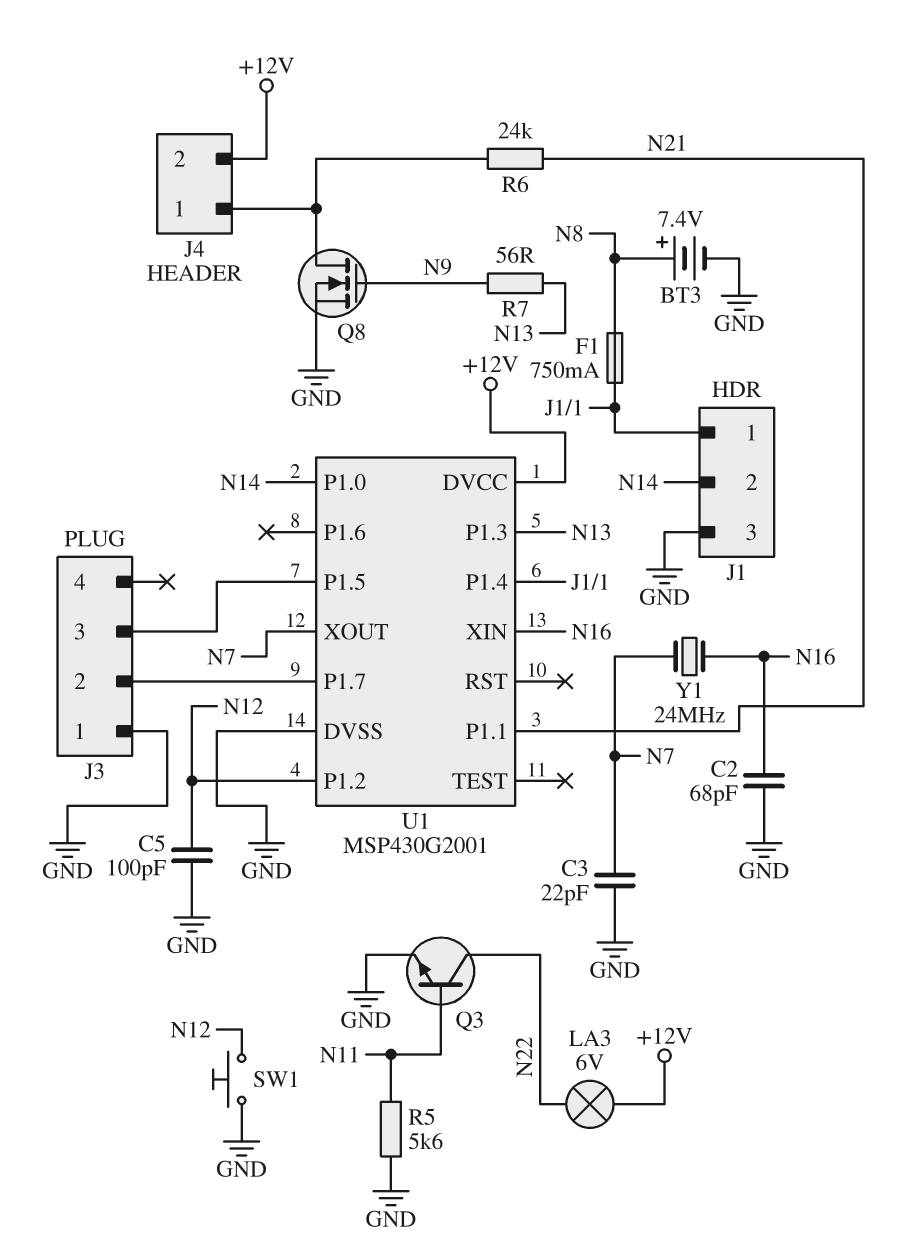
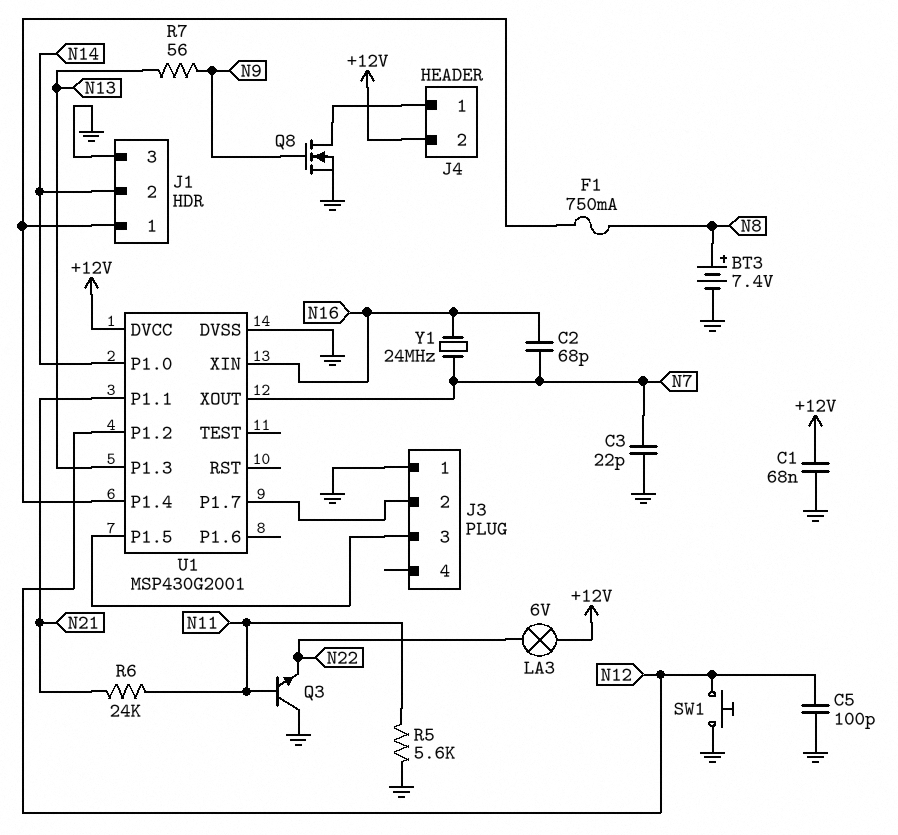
C1: none -> 68nF (+12V, GND)
C2: 68pF (GND, N16) -> 68pF (N7, N16)
Q3: NPN (B N11, C N22, E GND) -> NPN (B N11, C GND, E N22)
R6: 24k (J4/1, N21) -> 24k (N11, N21)

